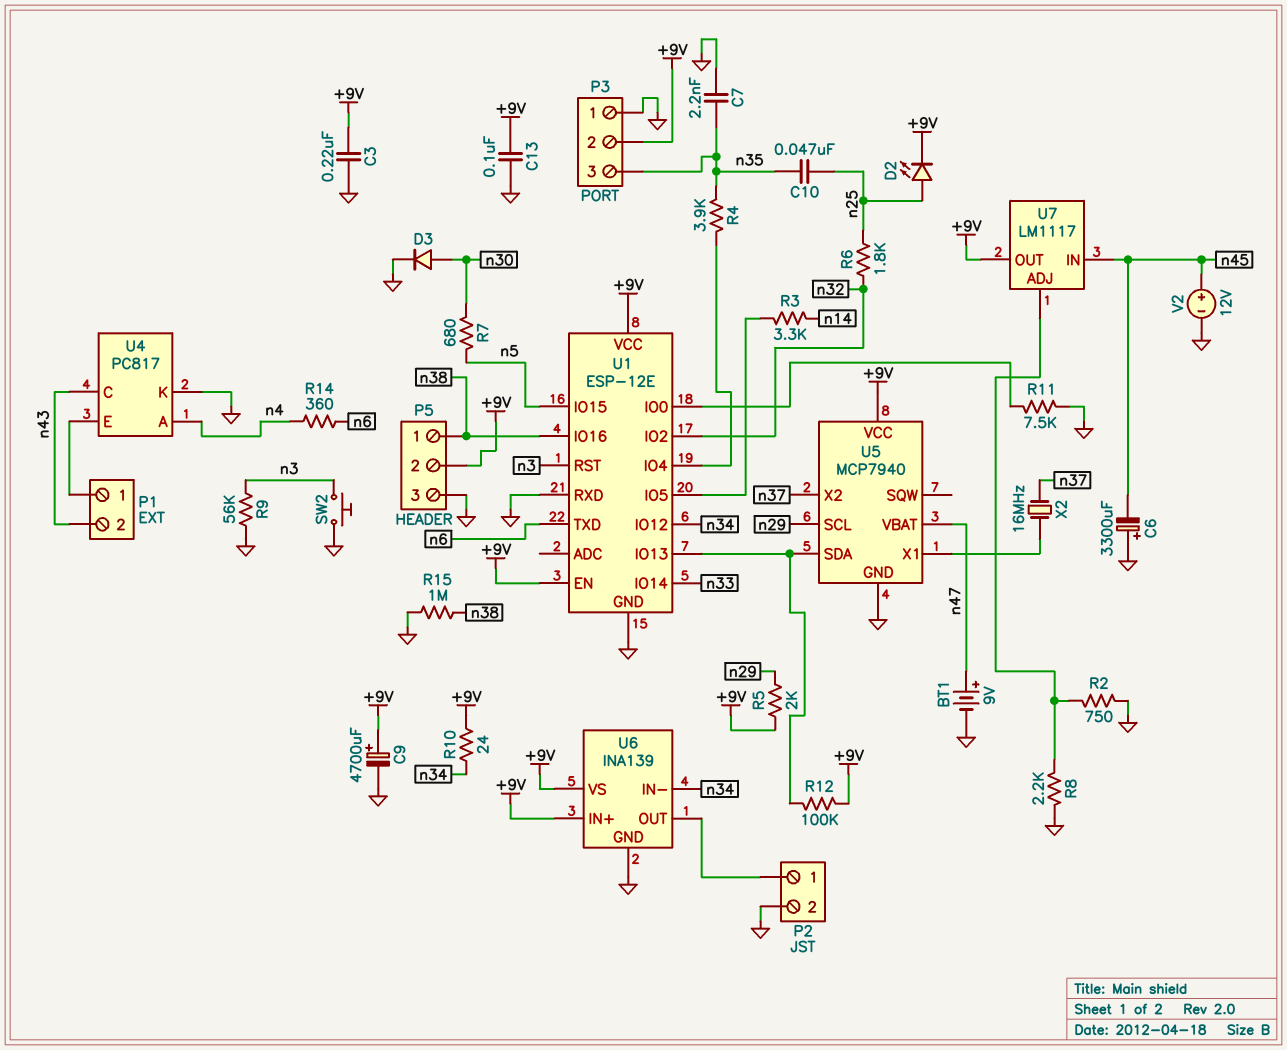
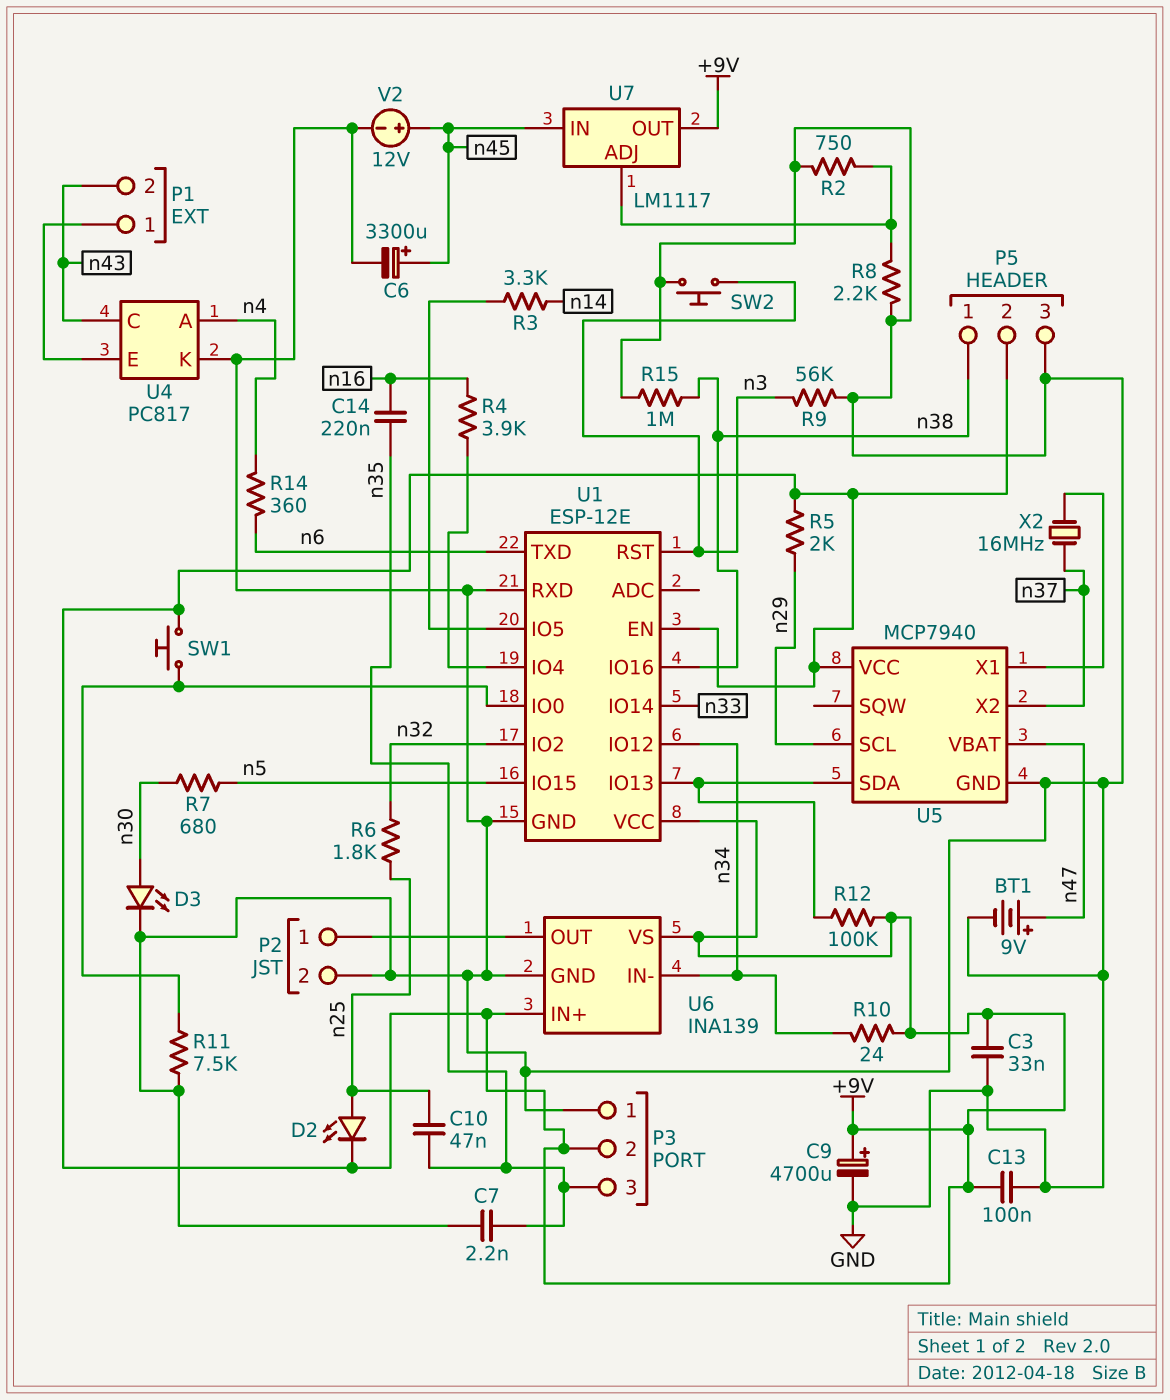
C3: 220nF (+9V, GND) -> 33nF (+9V, GND)
C6: 3300uF (plus GND, minus n45) -> 3300uF (plus n45, minus GND)
C14: none -> 220nF (n16, n35)
D3: diode (A n30, K GND) -> LED (A n30, K GND)
R4: 3.9k (U1/IO4, n35) -> 3.9k (U1/IO4, n16)
SW1: none -> button (+9V, U1/IO0)

